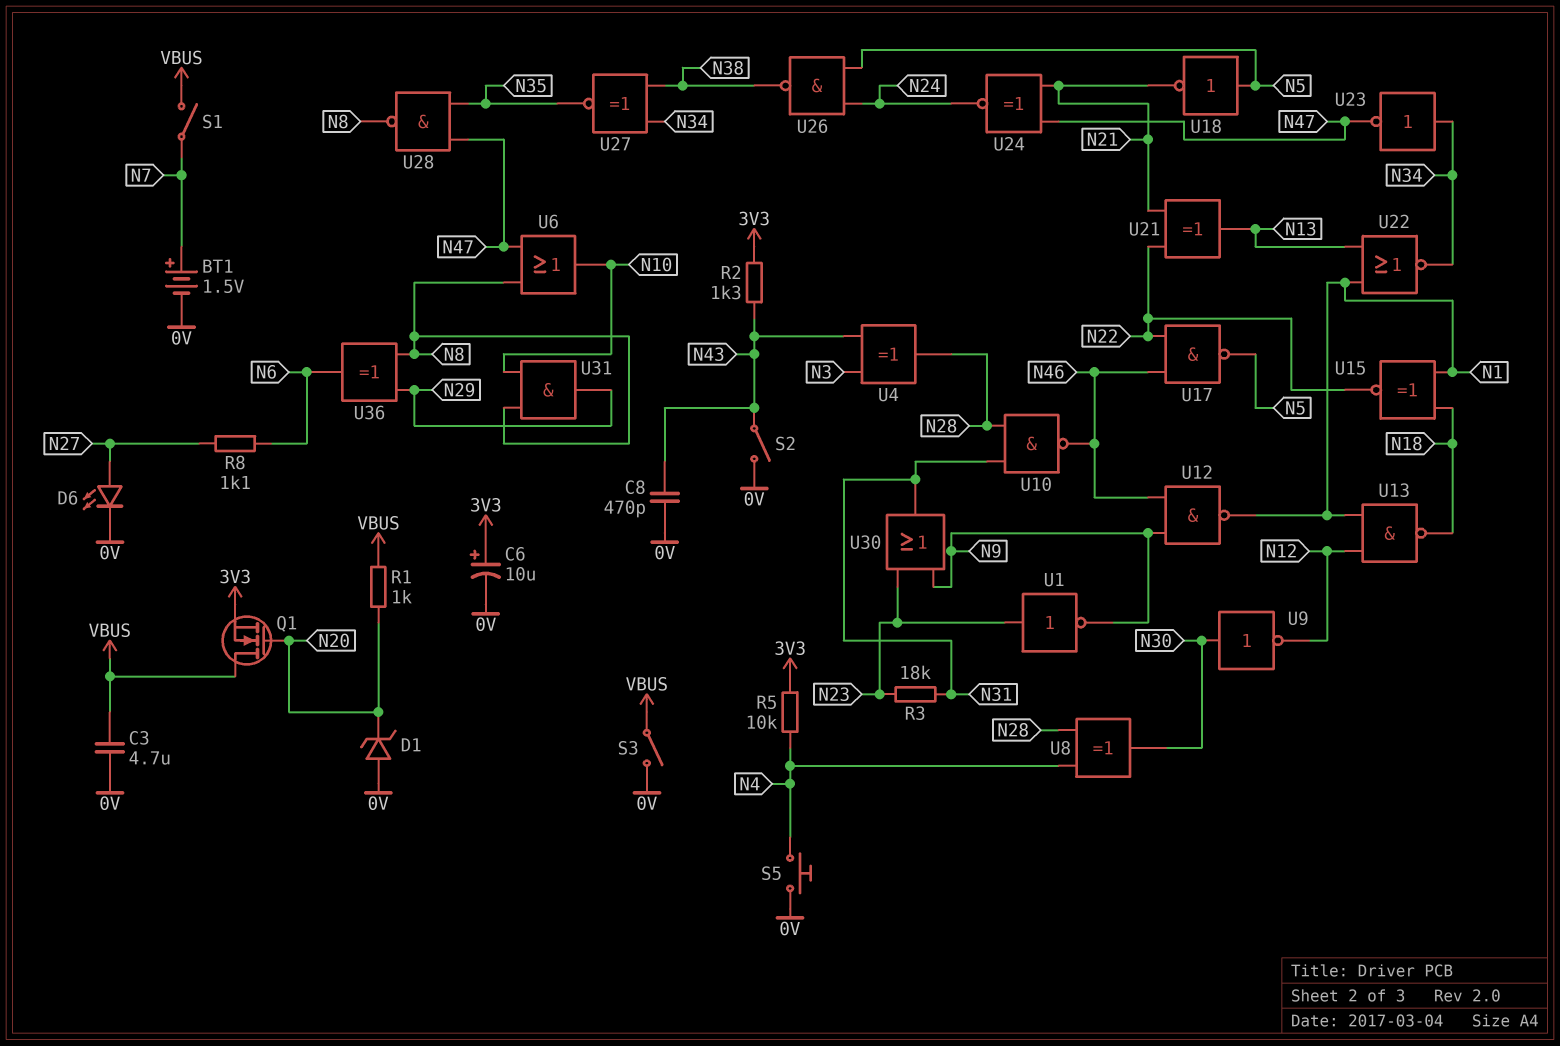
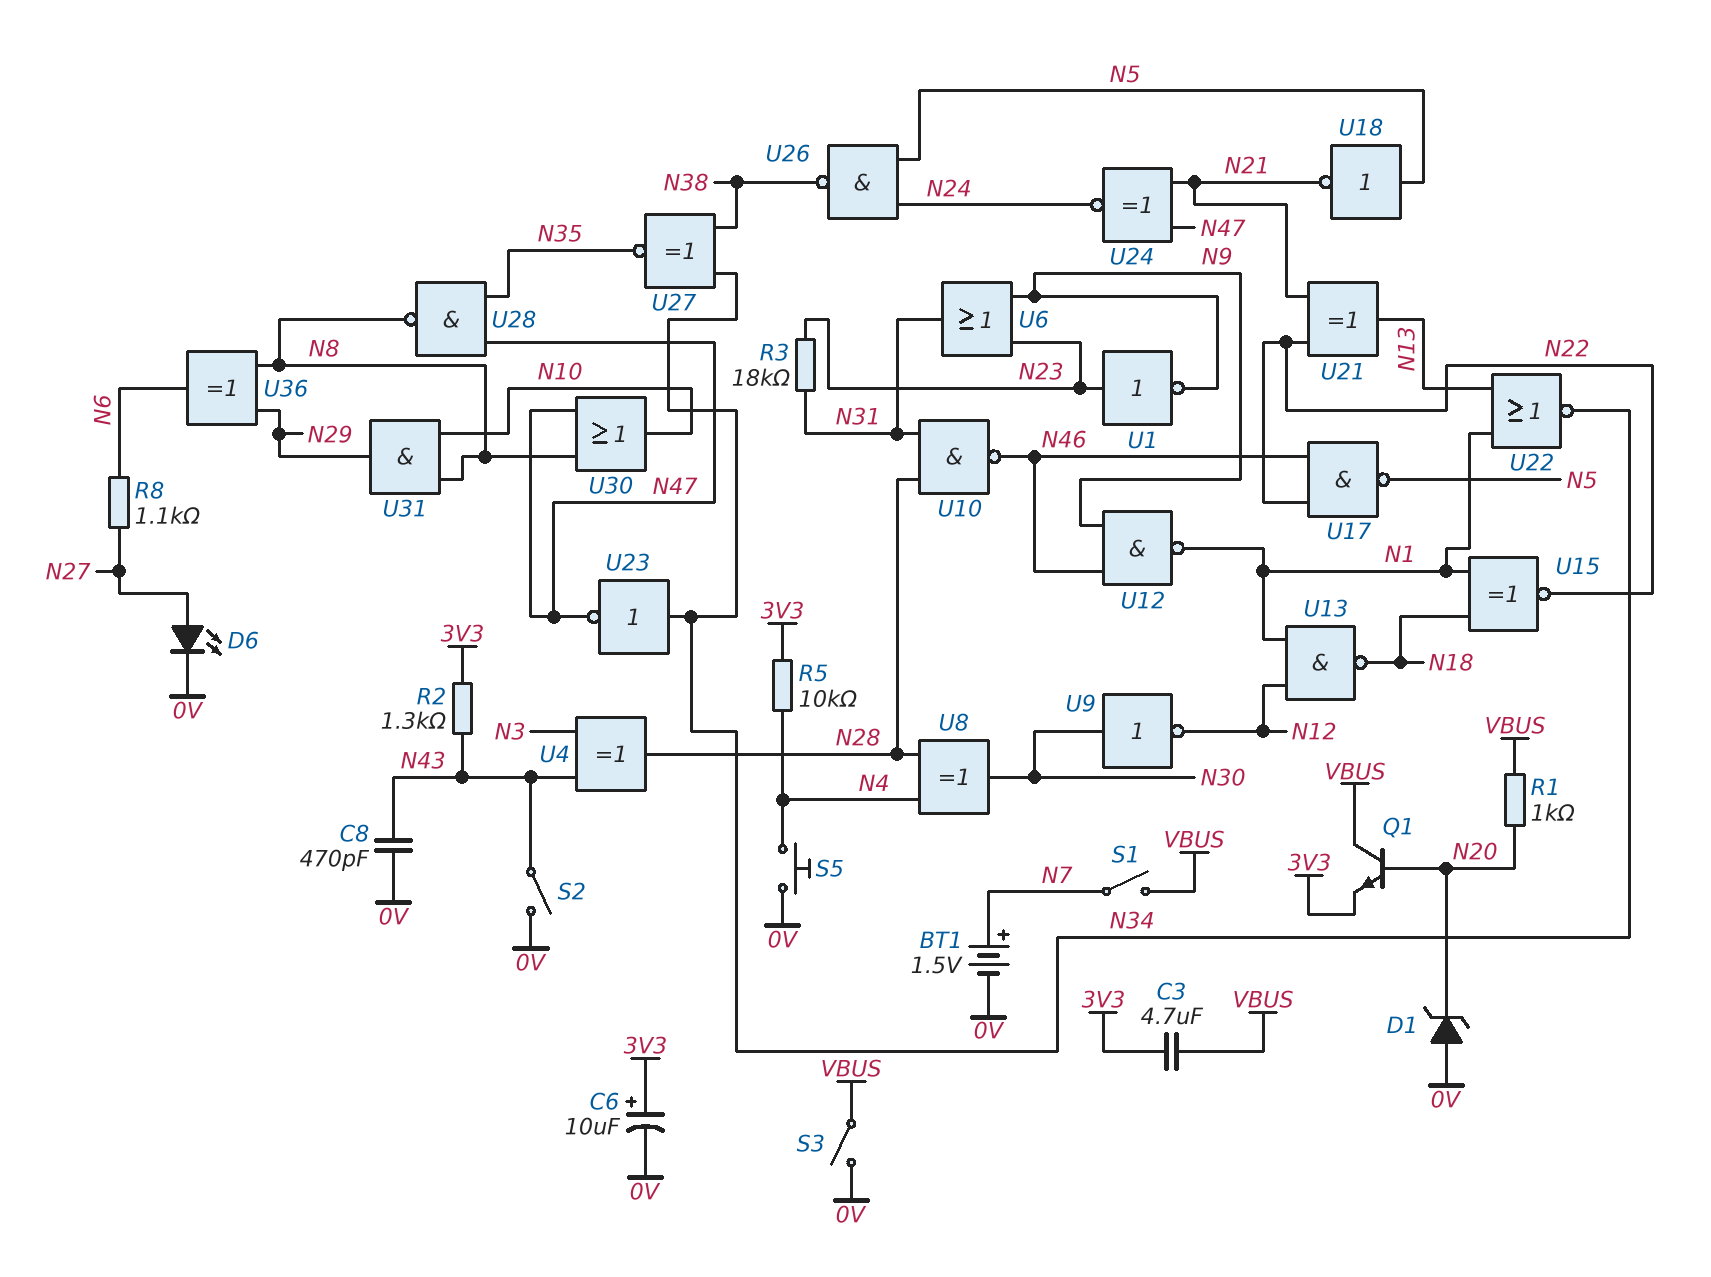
C3: 4.7uF (0V, VBUS) -> 4.7uF (3V3, VBUS)
Q1: NMOS (G N20, D VBUS, S 3V3) -> NPN (B N20, C VBUS, E 3V3)
U6: OR (in N8, in N47, out N10) -> OR (in N9, in N23, out N31)
U30: OR (in N9, in N23, out N31) -> OR (in N8, in N47, out N10)

